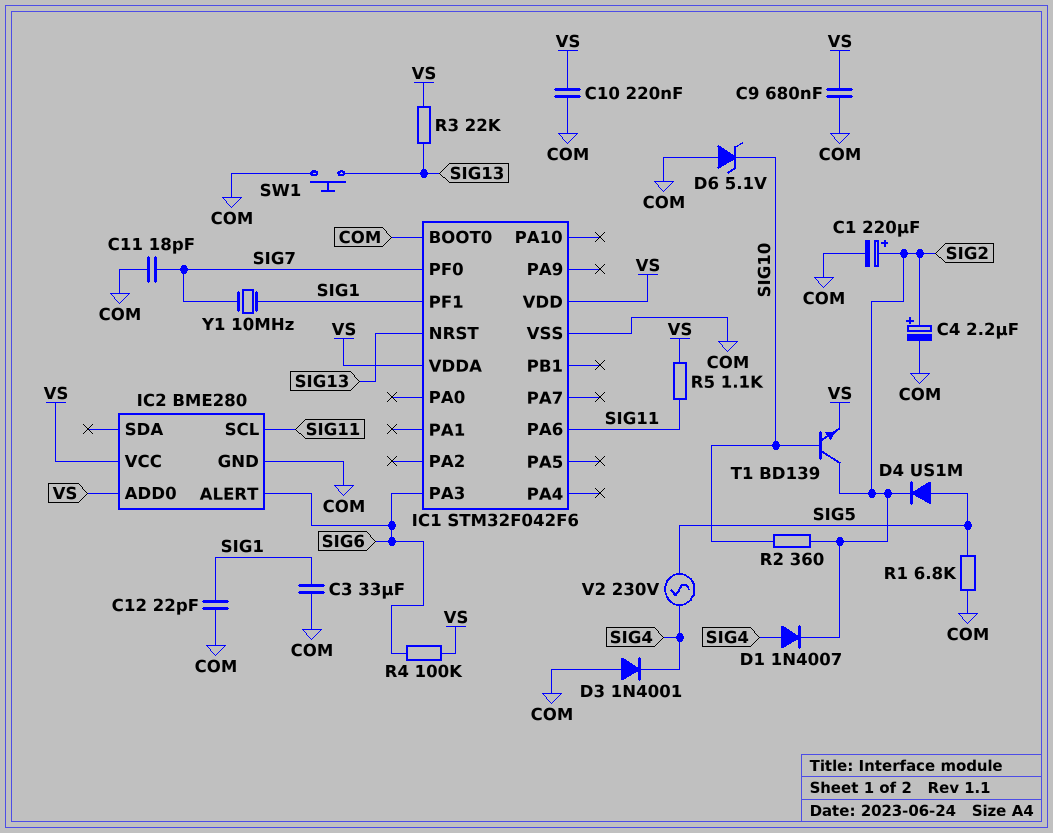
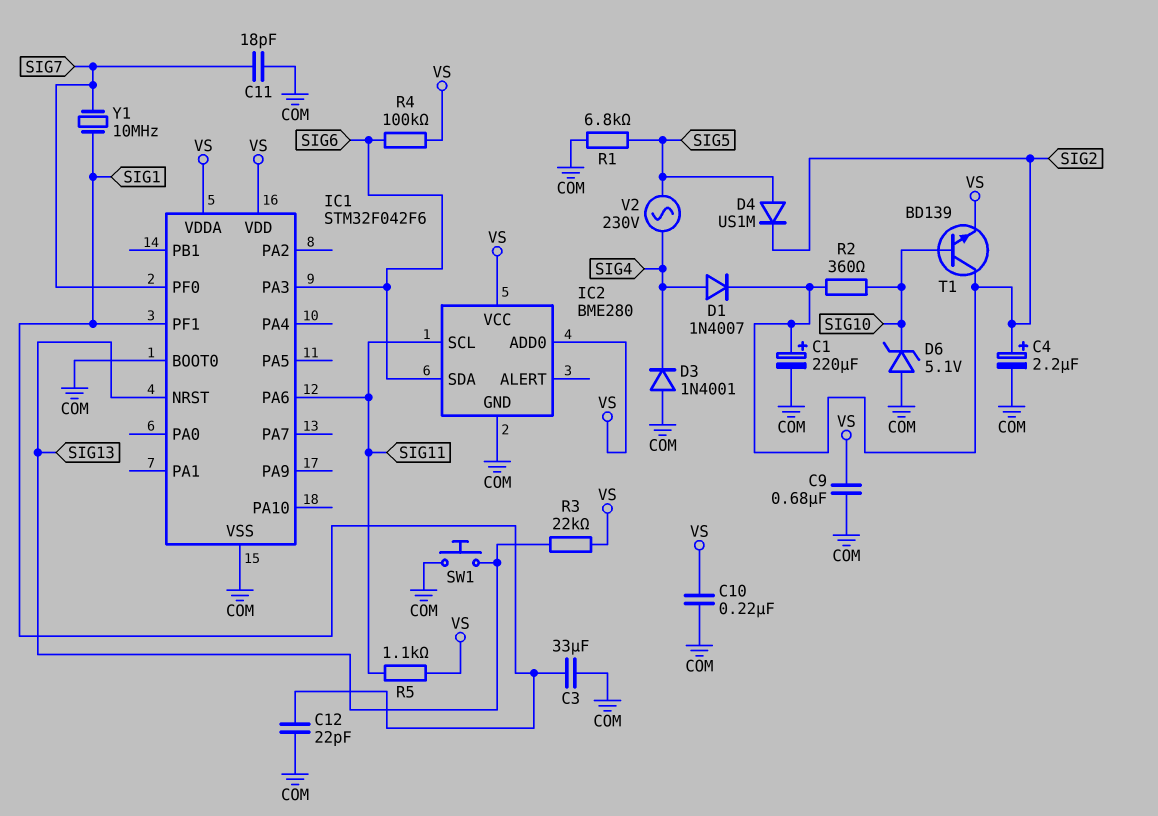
IC2 pin ALERT: SIG6 -> none
IC2 pin SDA: none -> SIG6

